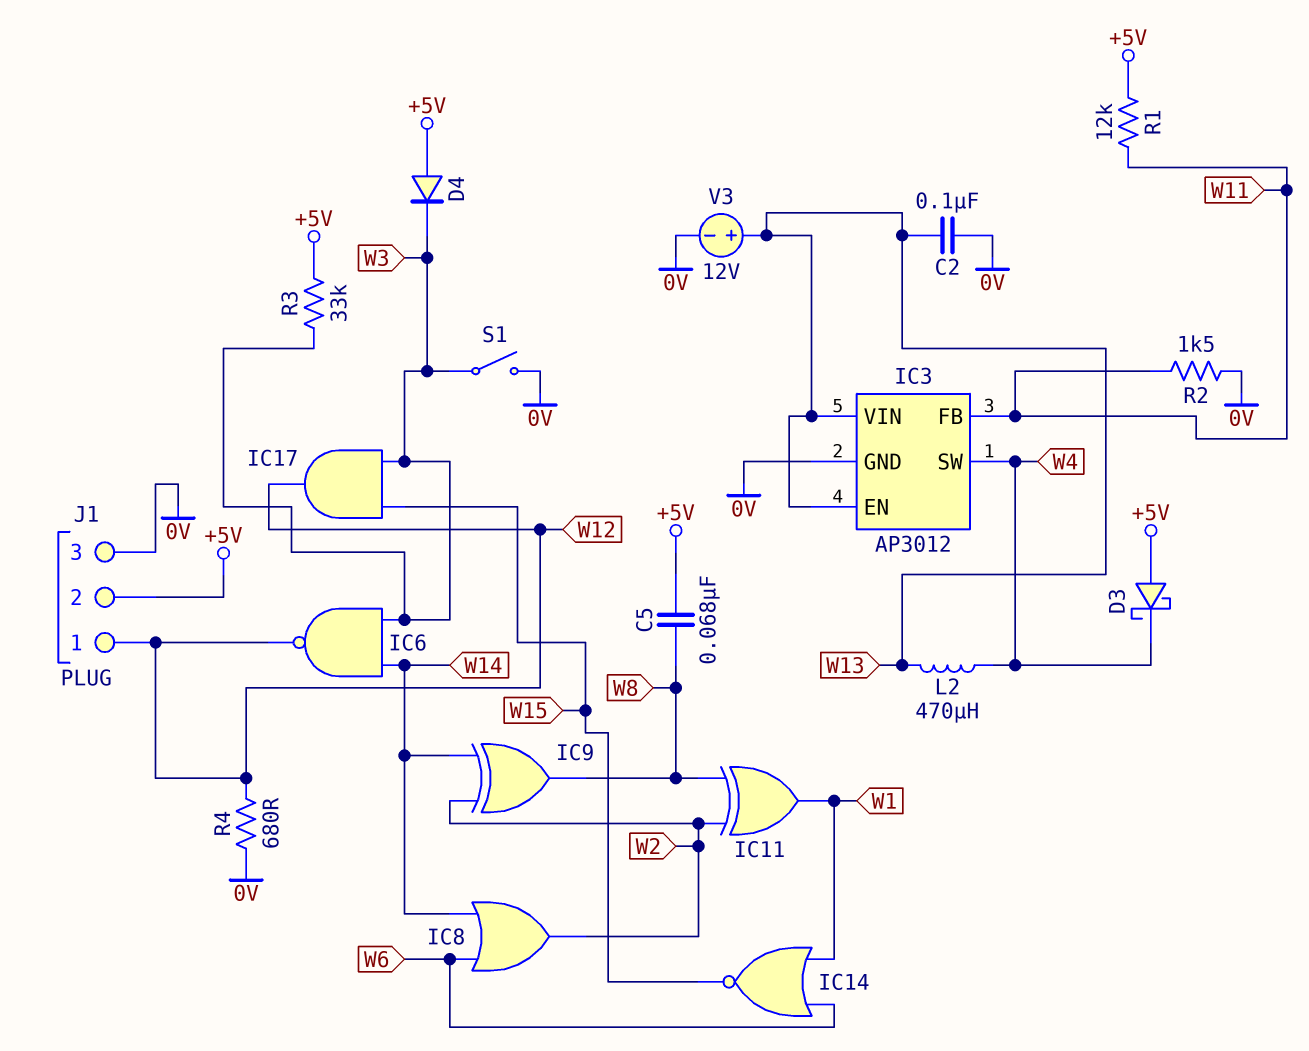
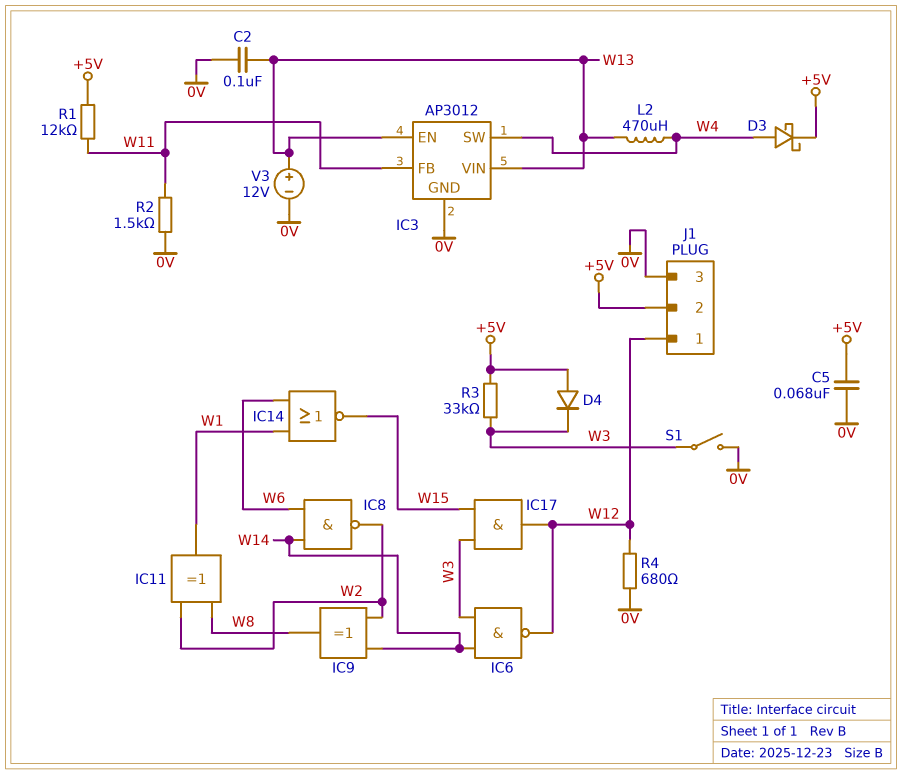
C5: 68nF (+5V, W8) -> 68nF (+5V, 0V)
D3: schottky (A +5V, K W4) -> schottky (A W4, K +5V)
IC8: OR (in W6, in W14, out W2) -> NAND (in W6, in W14, out W2)

